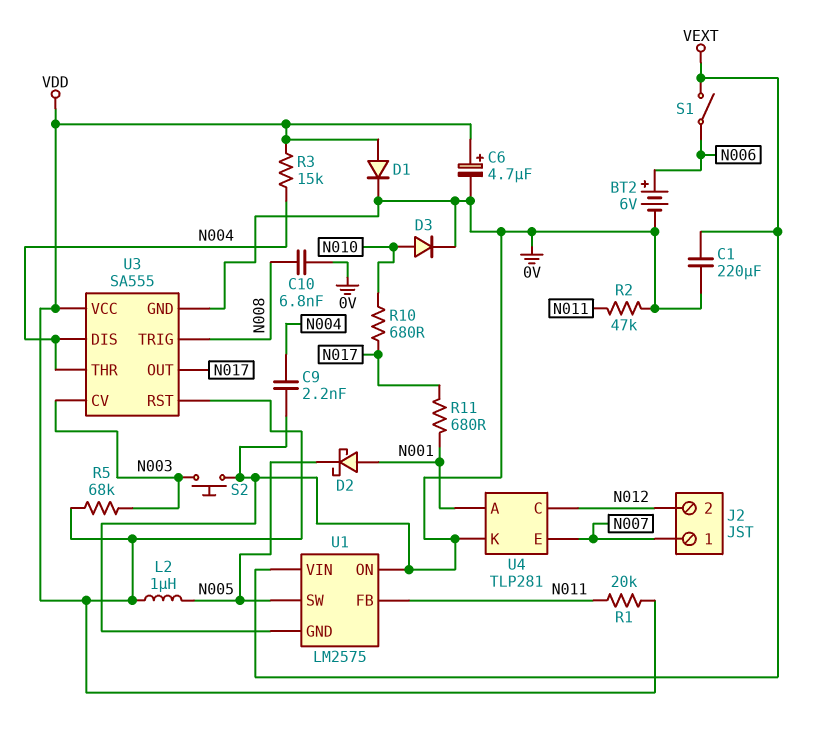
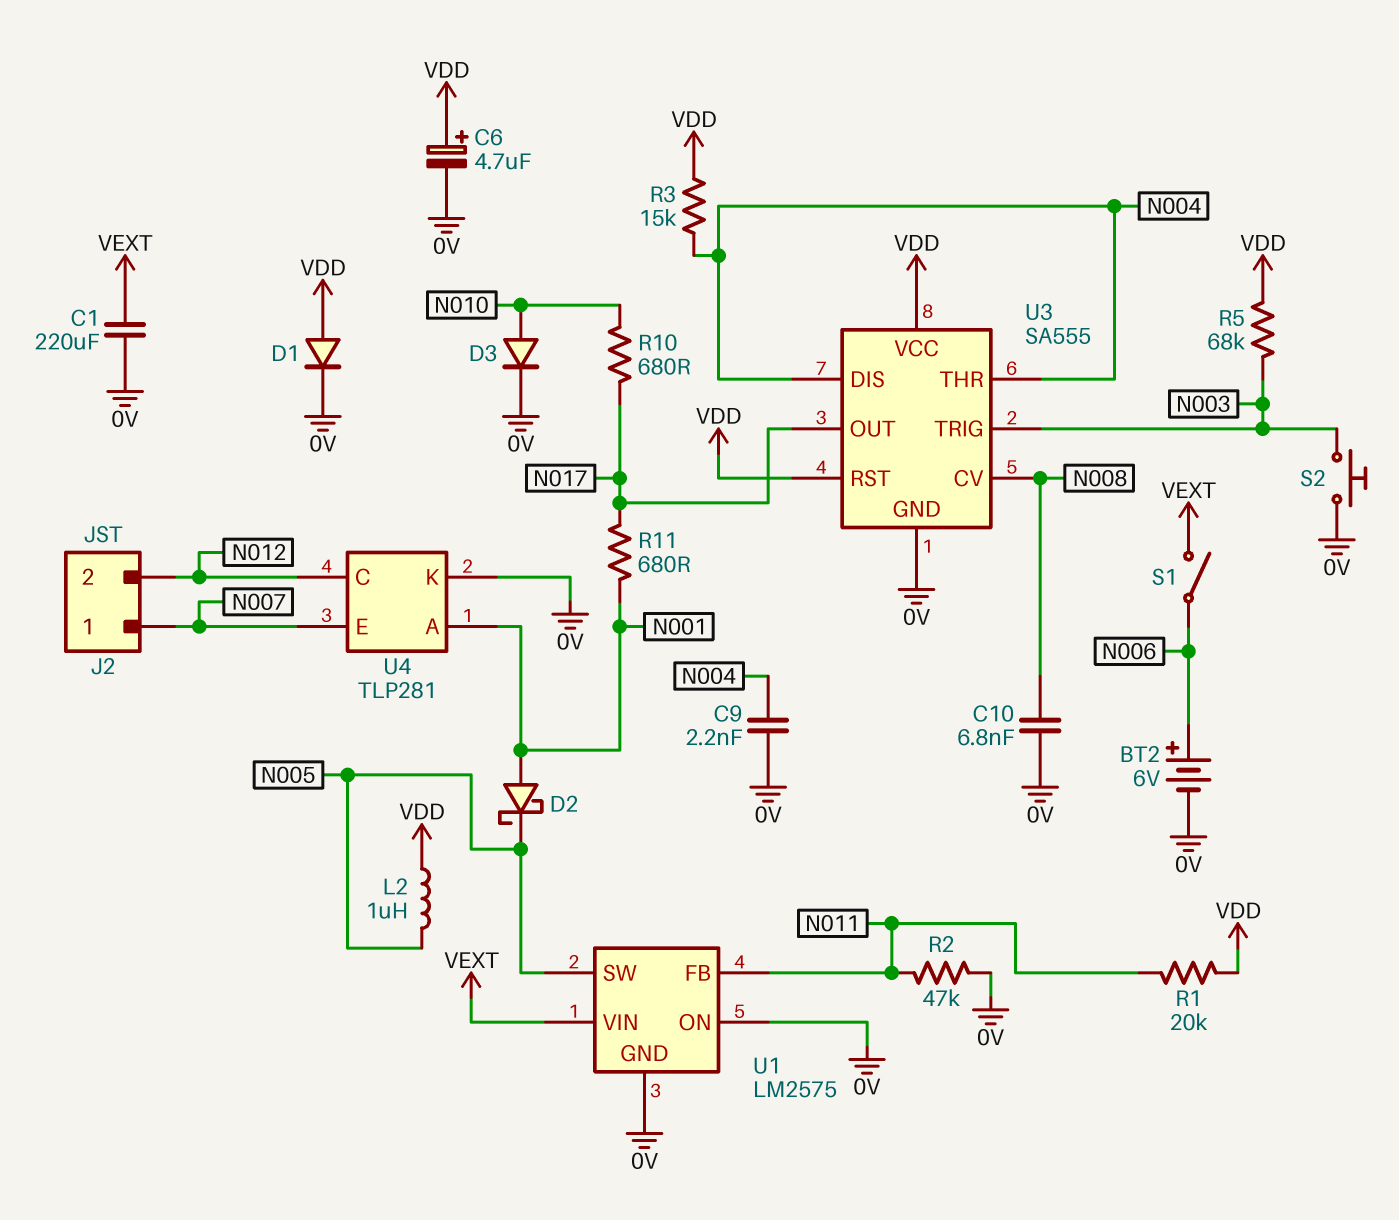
U3 pin CV: N003 -> N008
U3 pin TRIG: N008 -> N003

